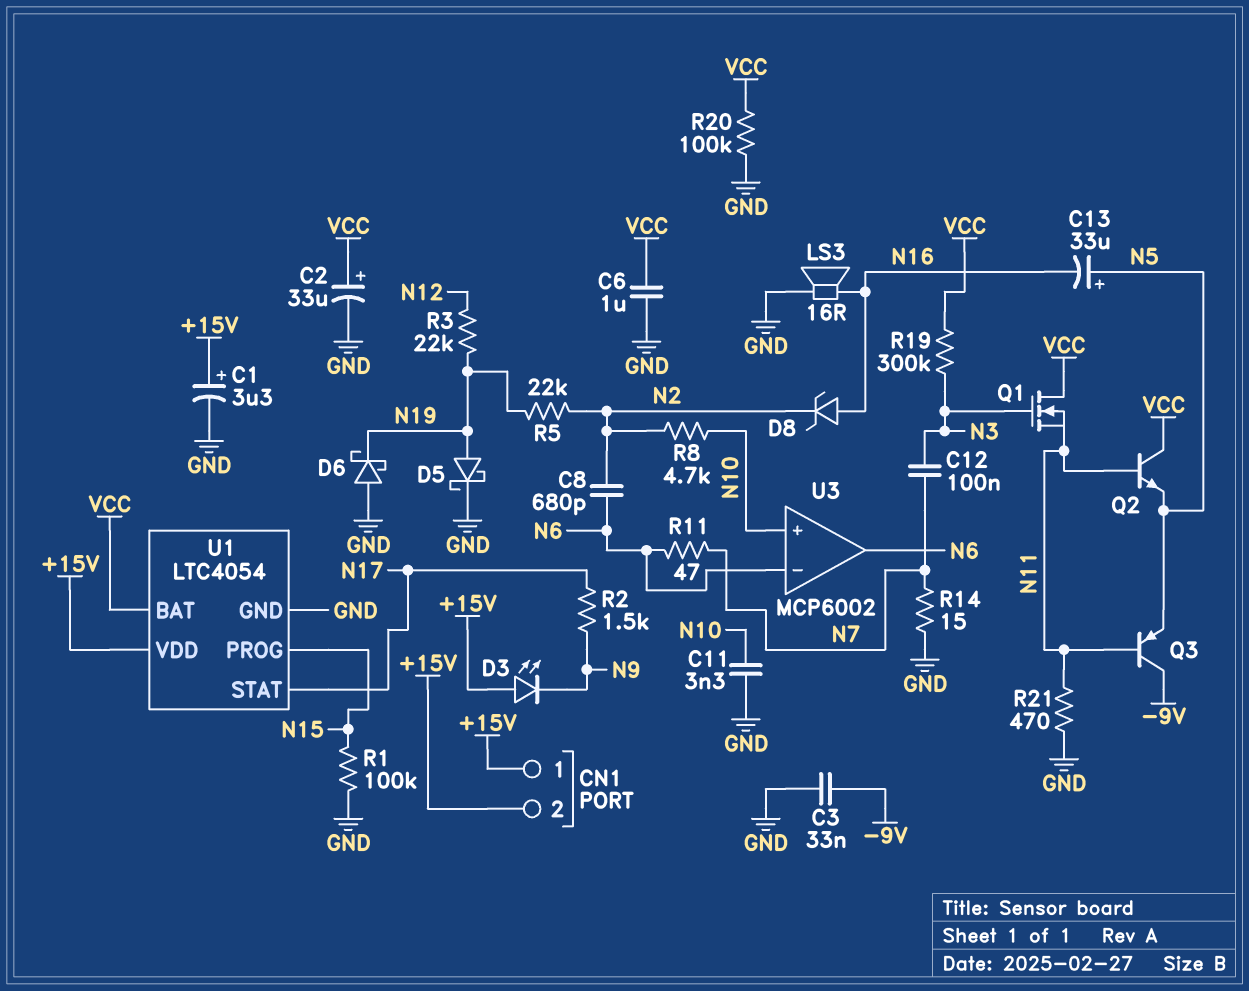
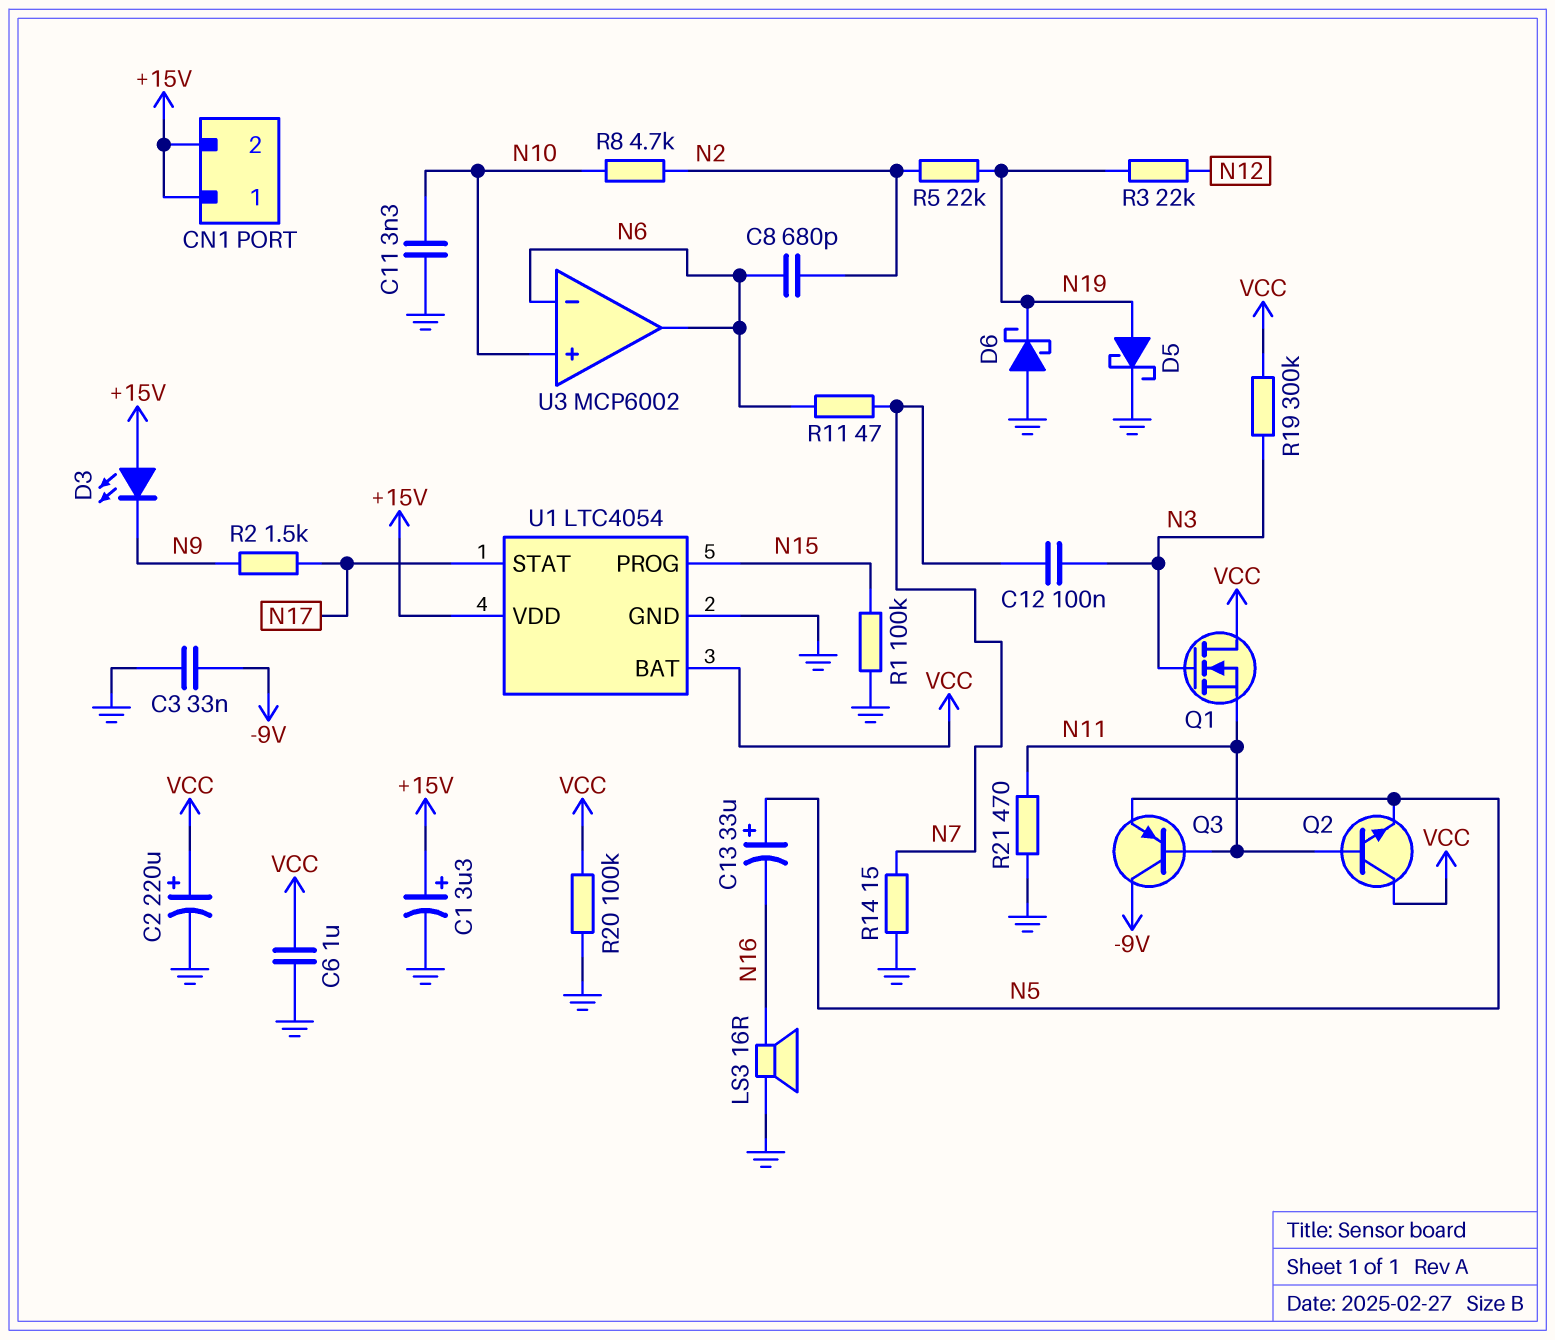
C2: 33uF (plus VCC, minus GND) -> 220uF (plus VCC, minus GND)
D8: zener (A N16, K N2) -> none

